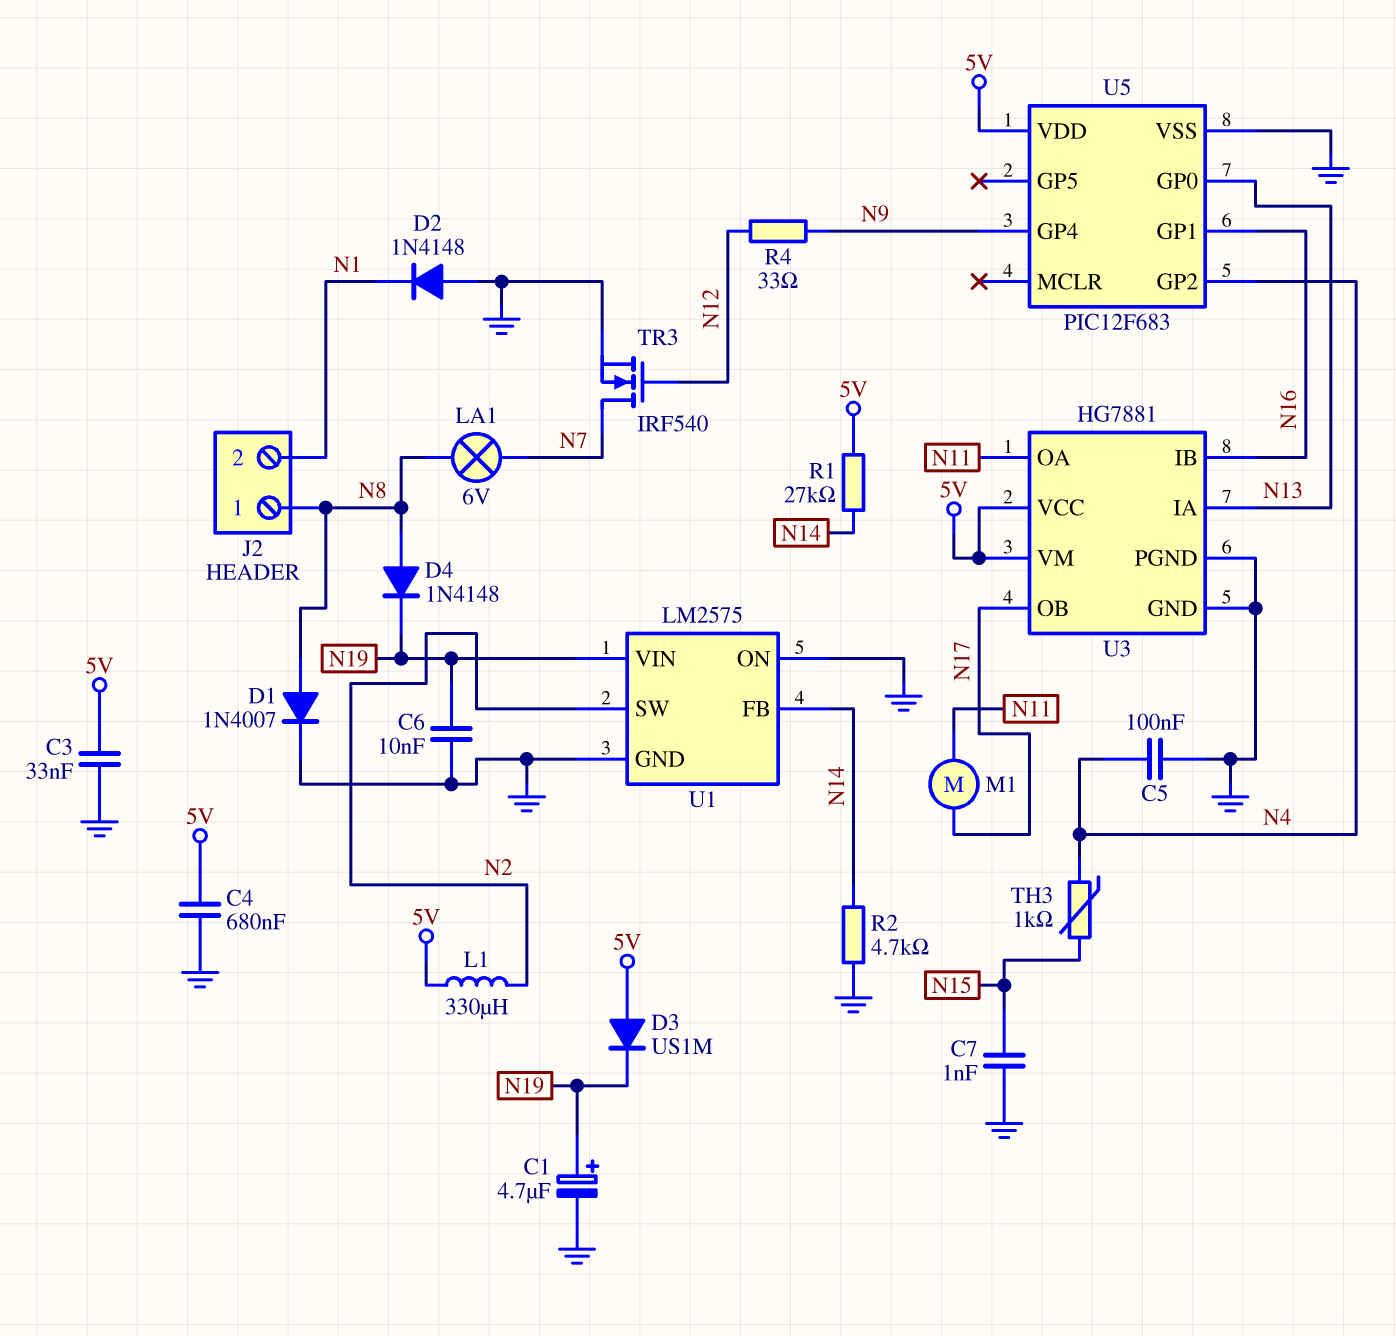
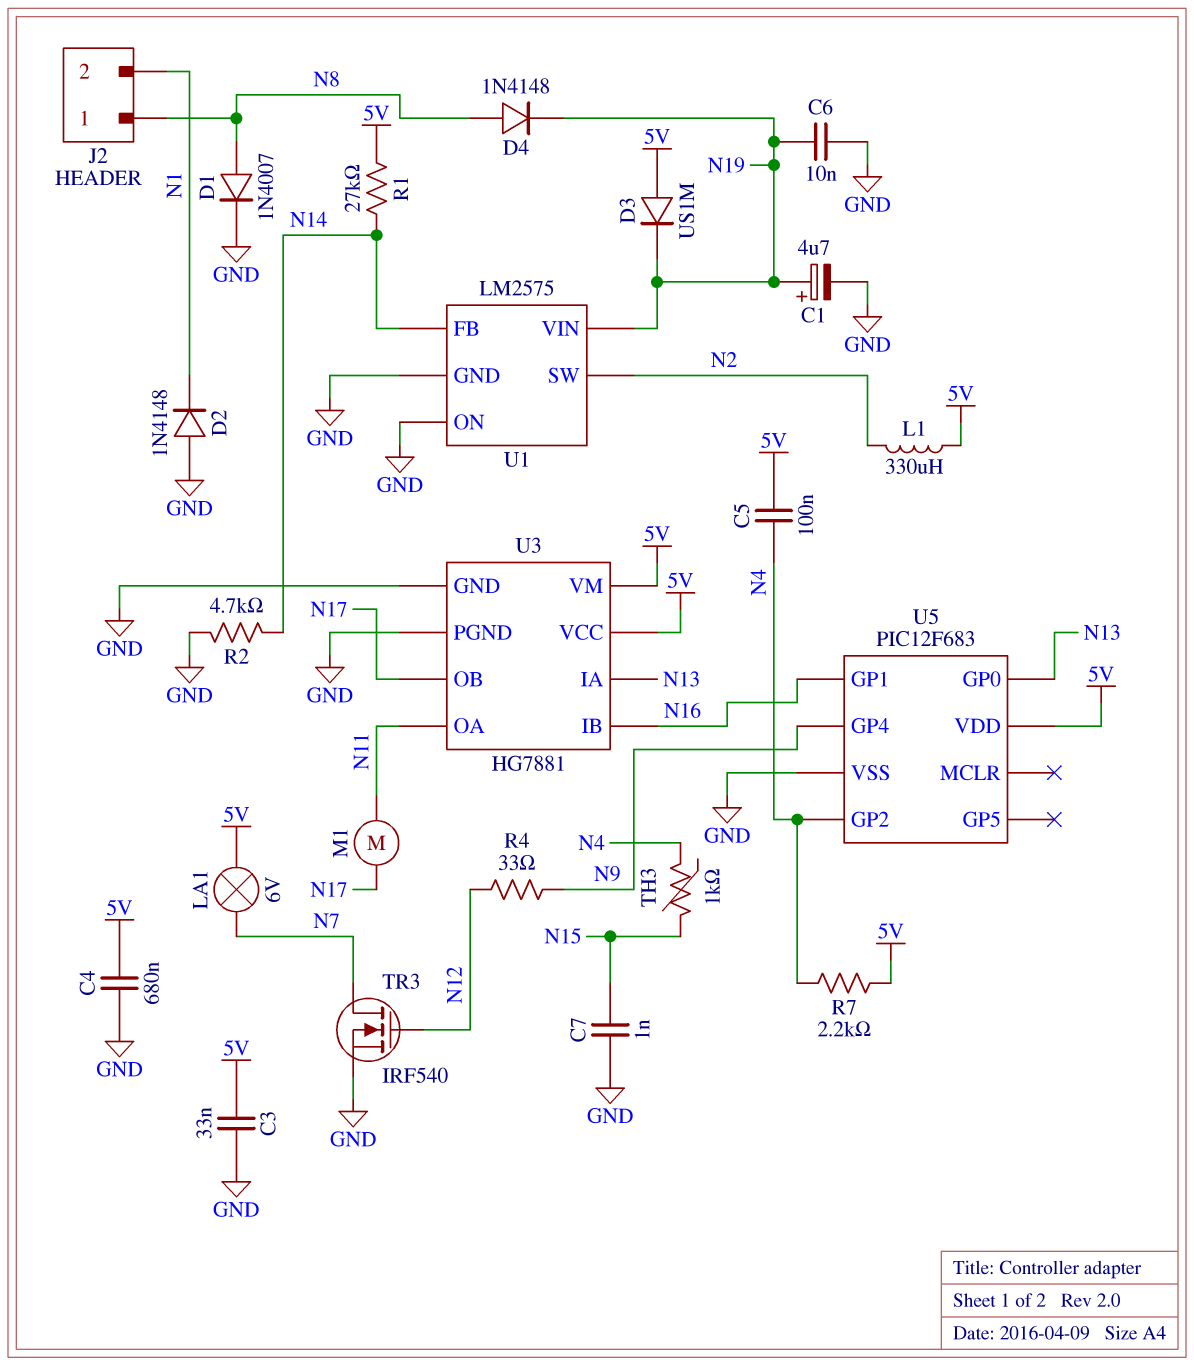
C5: 100nF (GND, N4) -> 100nF (5V, N4)
LA1: lamp 6V (N7, N8) -> lamp 6V (5V, N7)
R7: none -> 2.2k (5V, N4)

